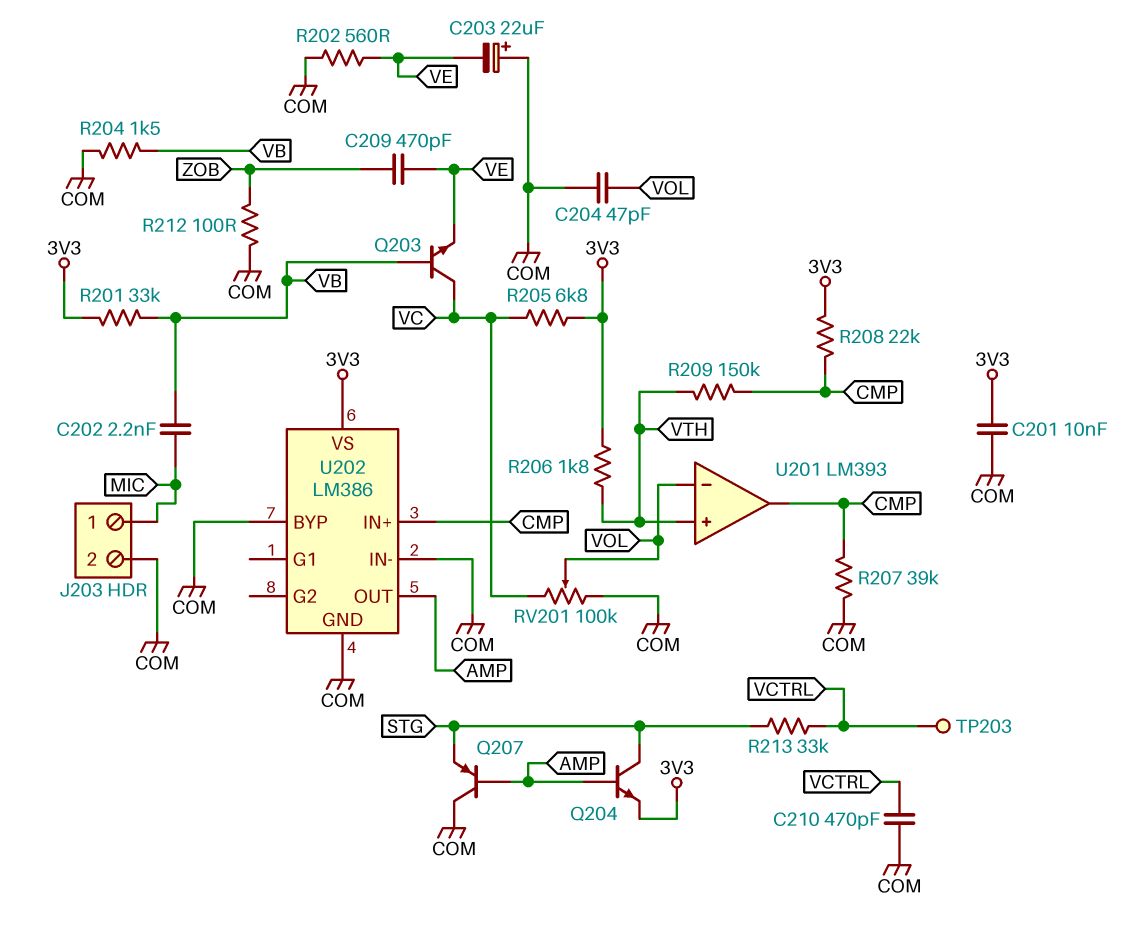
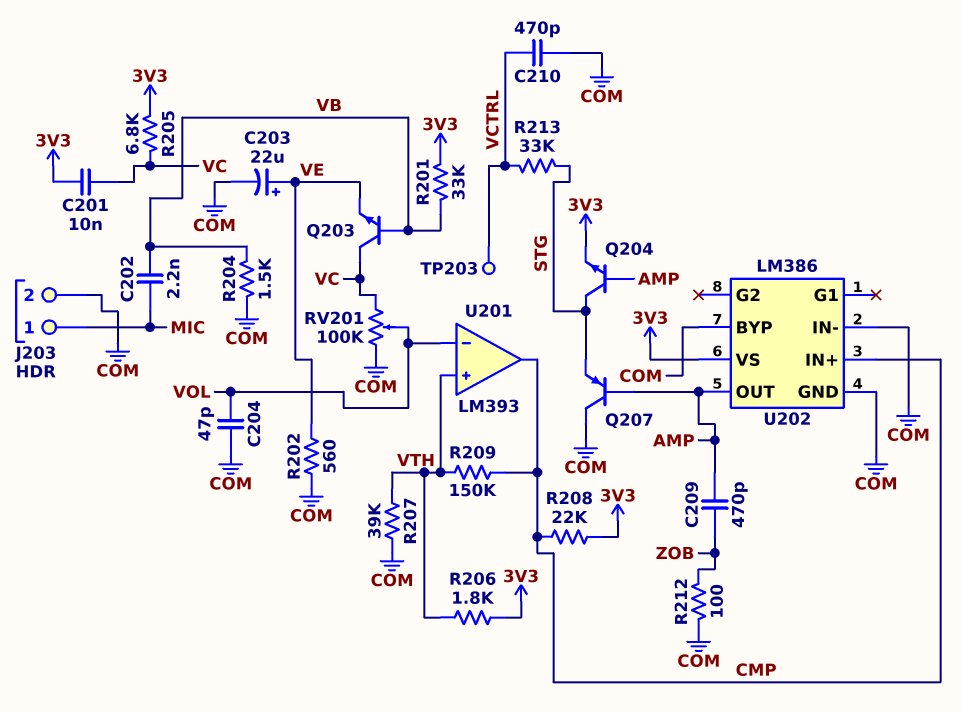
C201: 10nF (3V3, COM) -> 10nF (3V3, VC)
C203: 22uF (plus COM, minus VE) -> 22uF (plus VE, minus COM)
C209: 470pF (VE, ZOB) -> 470pF (AMP, ZOB)
R207: 39k (CMP, COM) -> 39k (COM, VTH)

